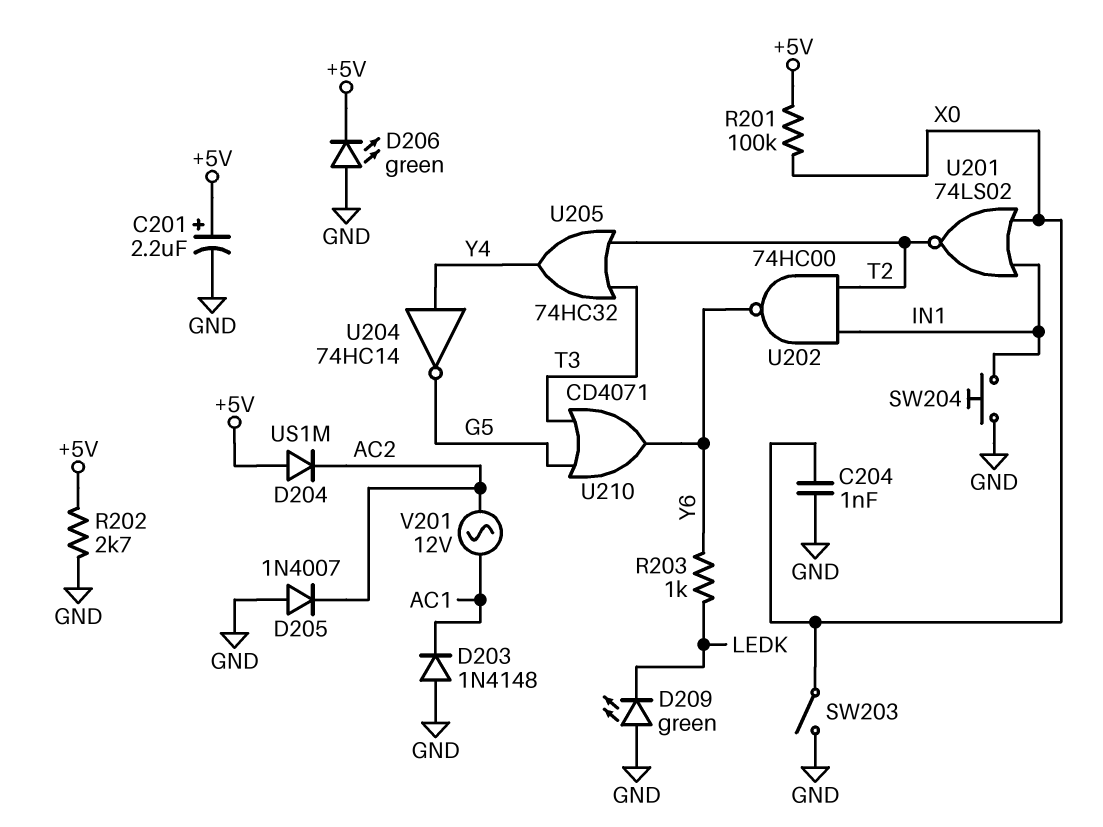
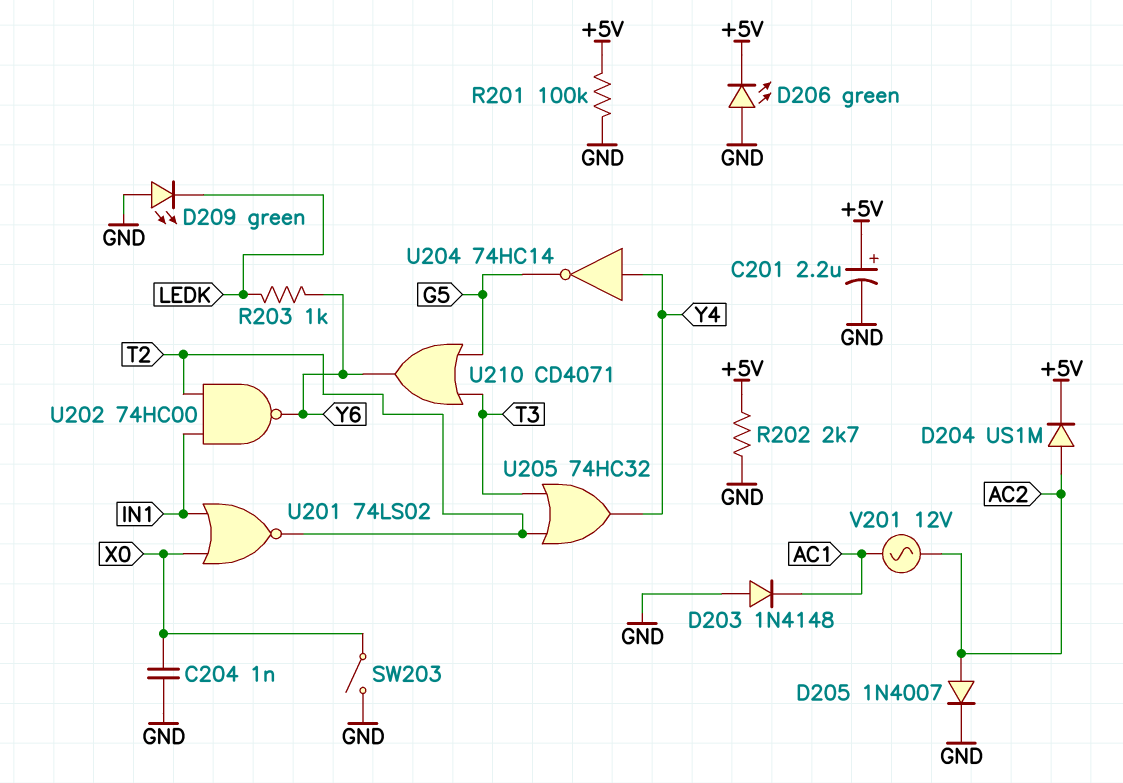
D204: diode US1M (A +5V, K AC2) -> diode US1M (A AC2, K +5V)
D205: diode 1N4007 (A GND, K AC2) -> diode 1N4007 (A AC2, K GND)
R201: 100k (+5V, X0) -> 100k (+5V, GND)
SW204: button (GND, IN1) -> none

